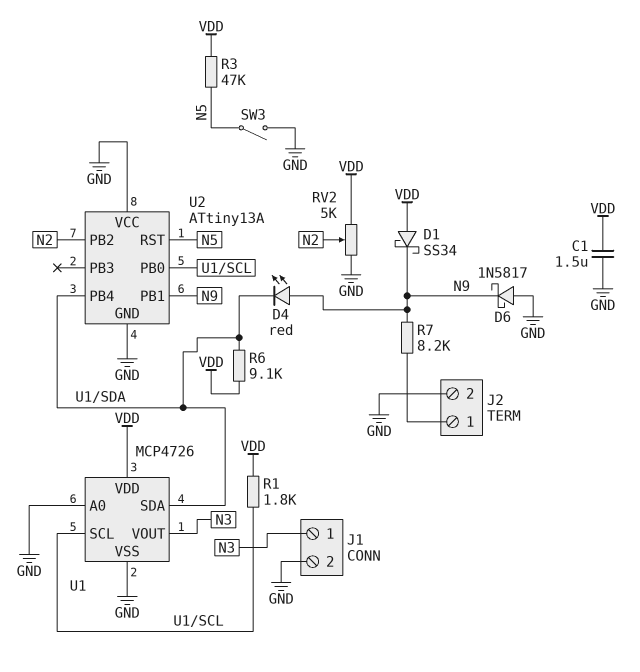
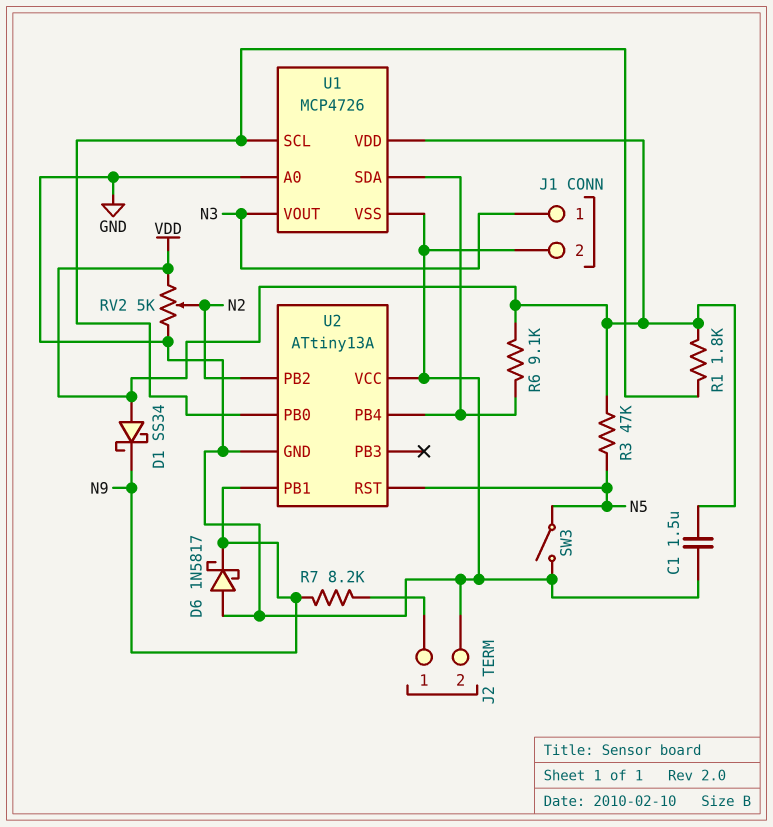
D4: LED red (A N9, K U1/SDA) -> none

